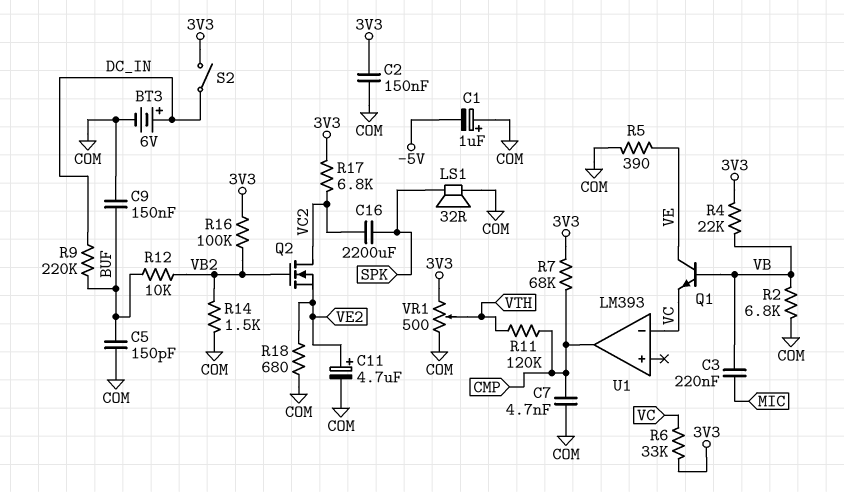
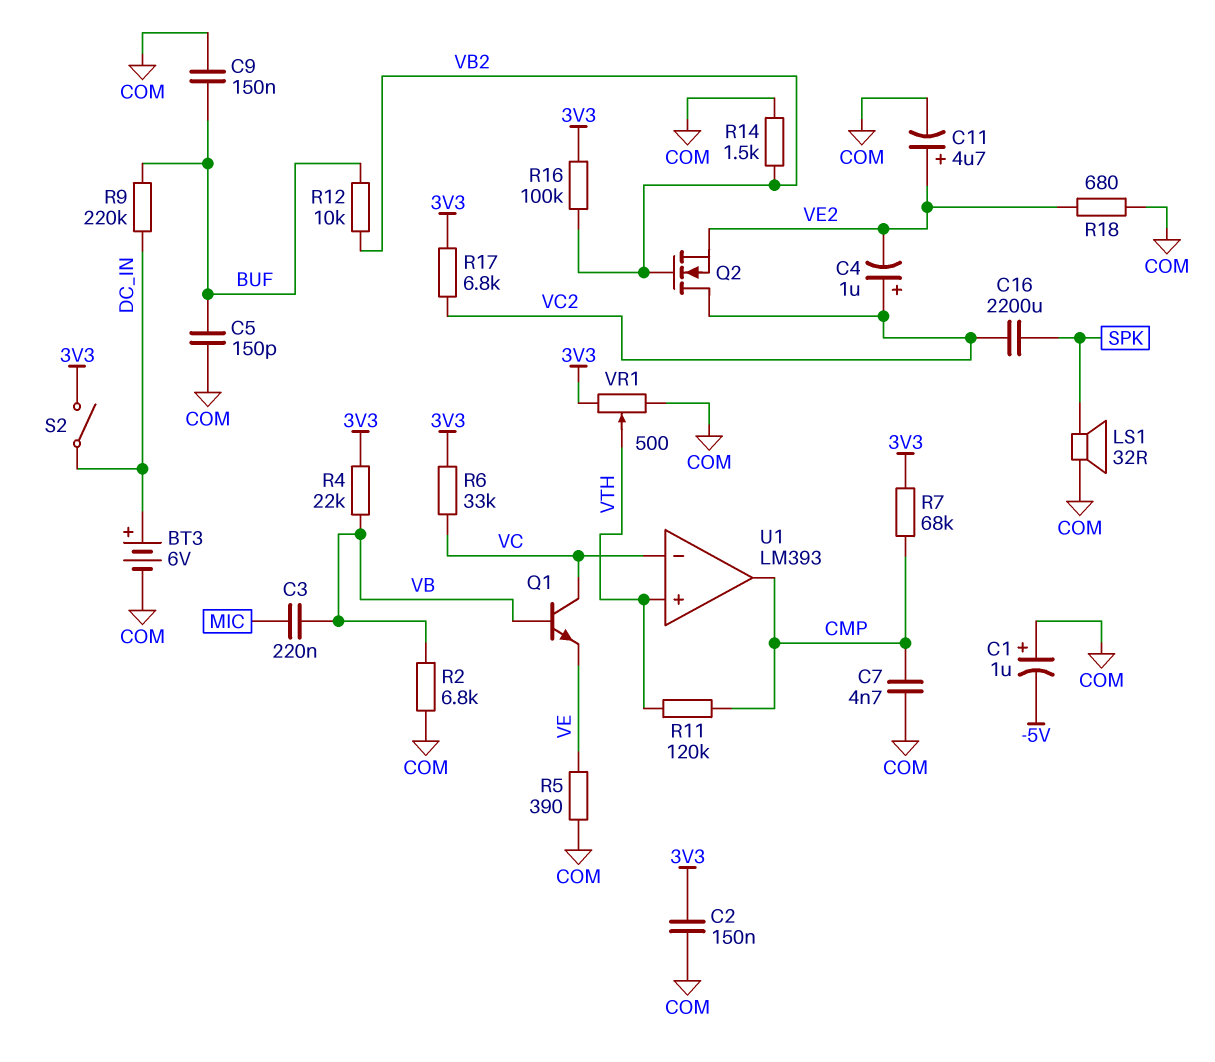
C4: none -> 1uF (plus VC2, minus VE2)
Q1: NPN (B VB, C VE, E VC) -> NPN (B VB, C VC, E VE)
U1 pin in+: none -> VTH

